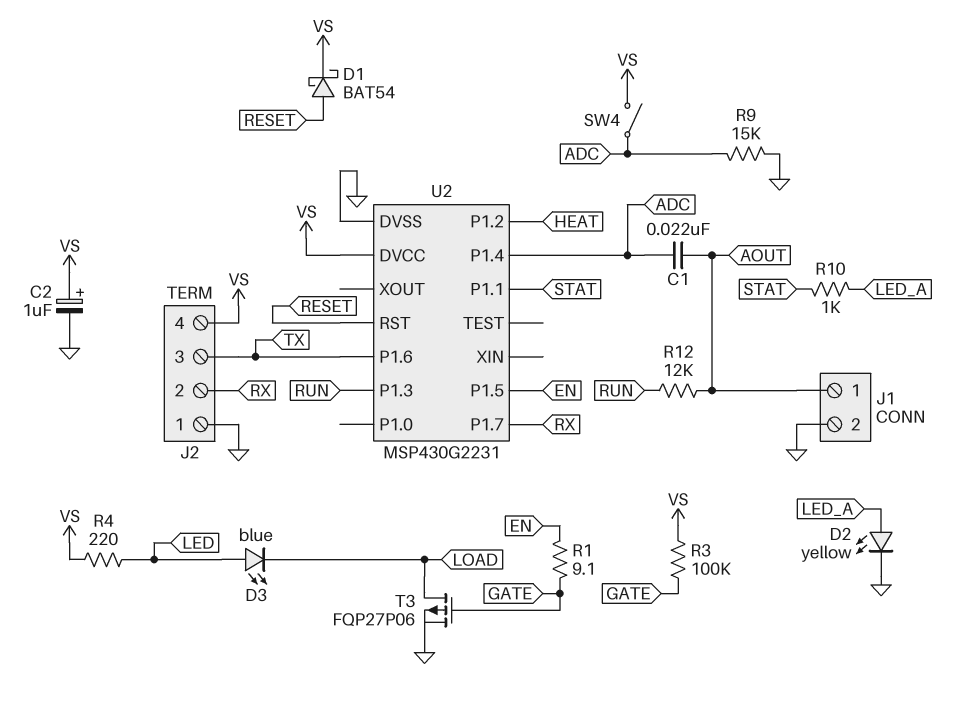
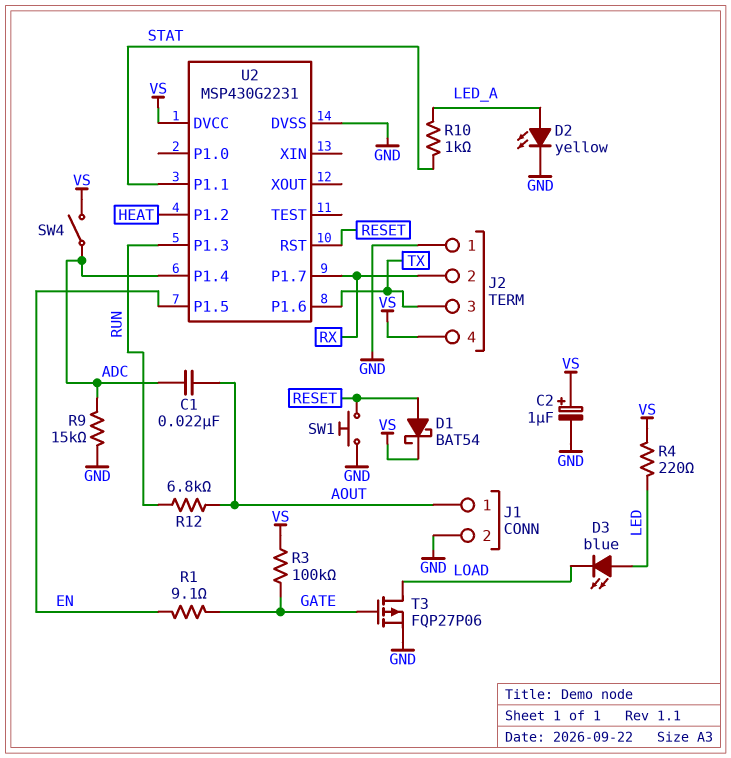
R12: 12k (AOUT, RUN) -> 6.8k (AOUT, RUN)
SW1: none -> button (GND, RESET)

